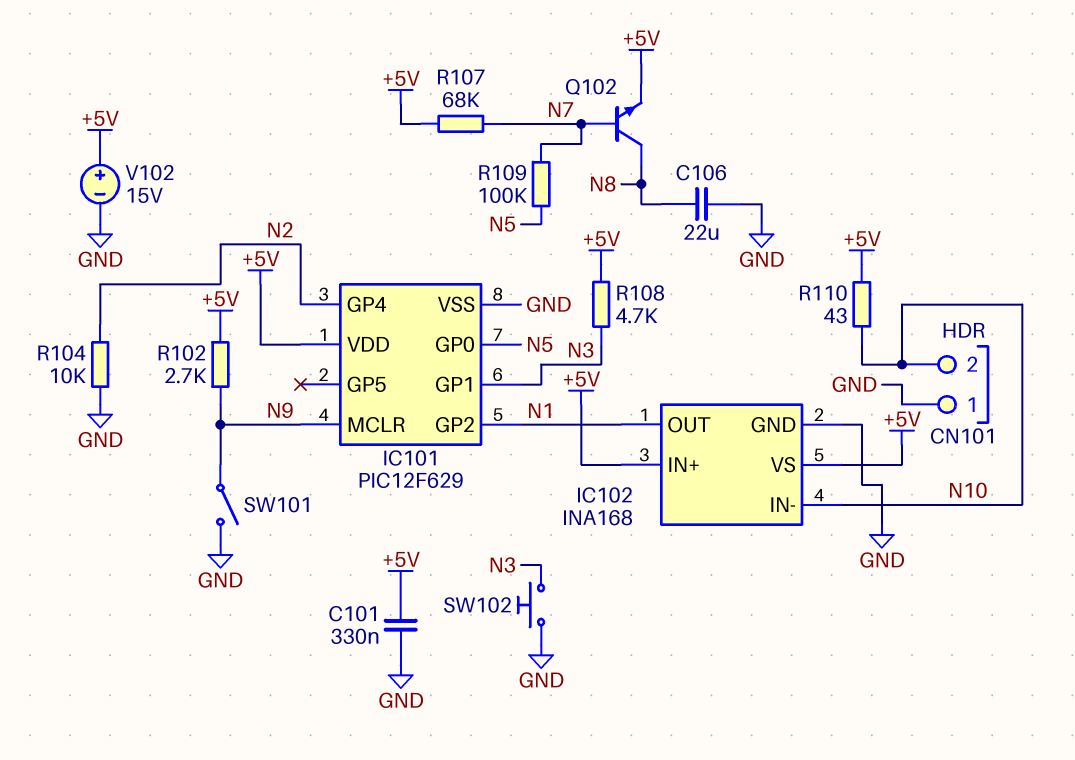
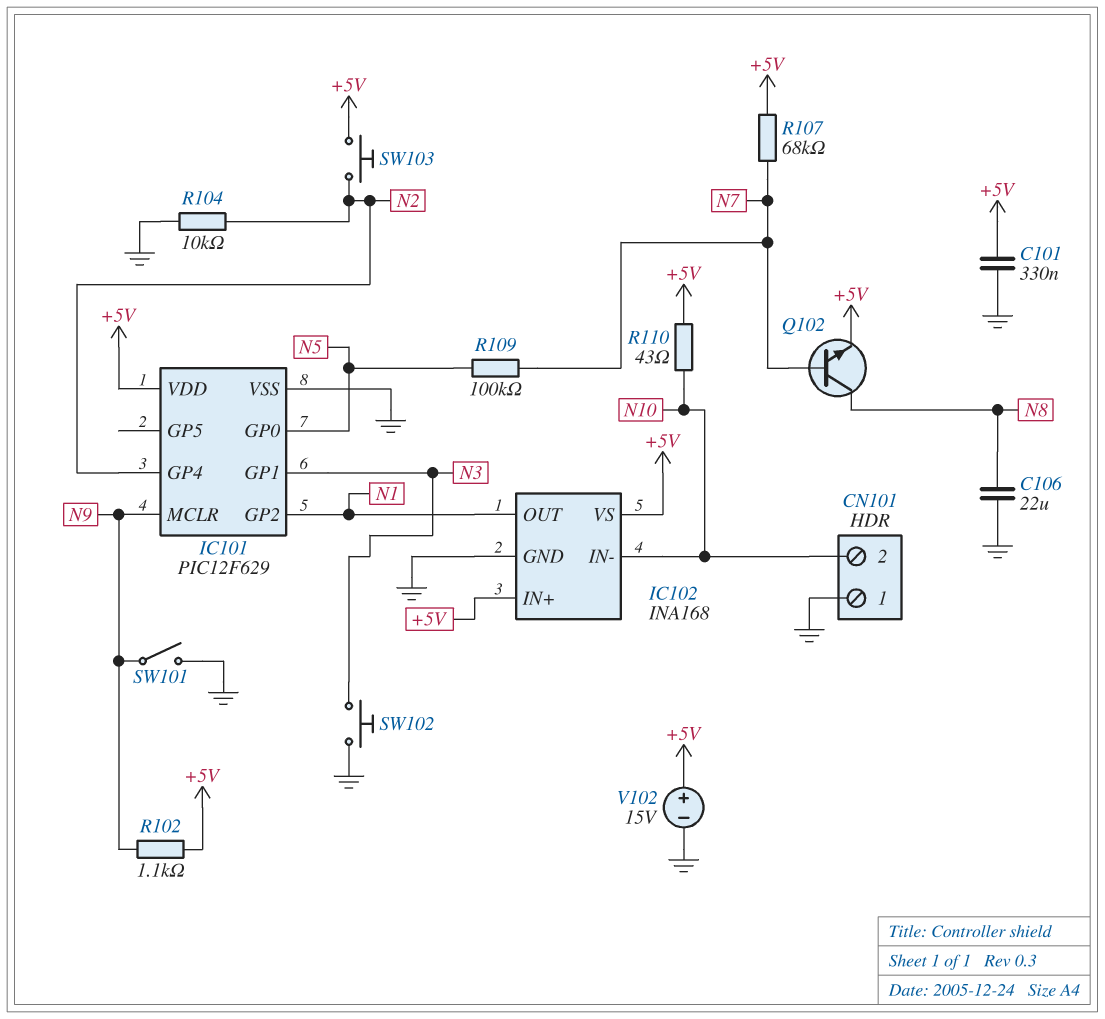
R102: 2.7k (+5V, N9) -> 1.1k (+5V, N9)
R108: 4.7k (+5V, N3) -> none
SW103: none -> button (+5V, N2)

